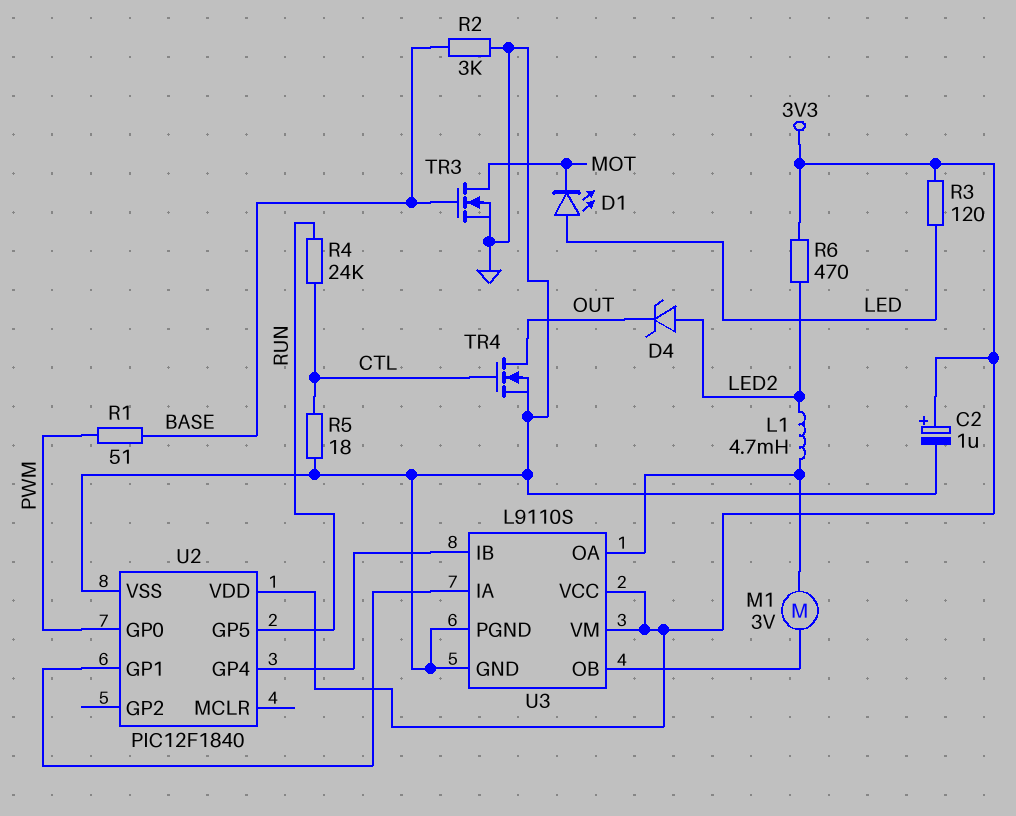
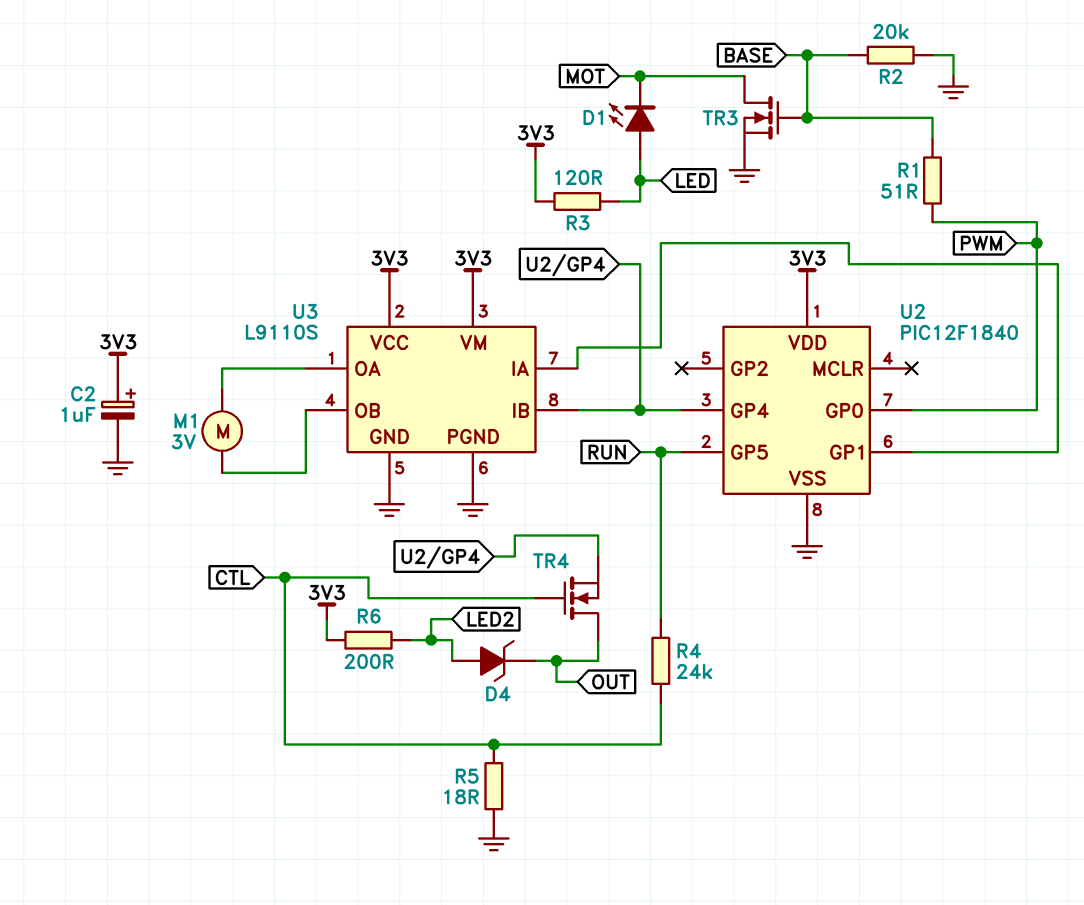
L1: 4.7mH (LED2, U3/OA) -> none
R2: 3k (BASE, GND) -> 20k (BASE, GND)
R6: 470 (3V3, LED2) -> 200 (3V3, LED2)
TR4: NMOS (G CTL, D OUT, S GND) -> NMOS (G CTL, D OUT, S U2/GP4)

